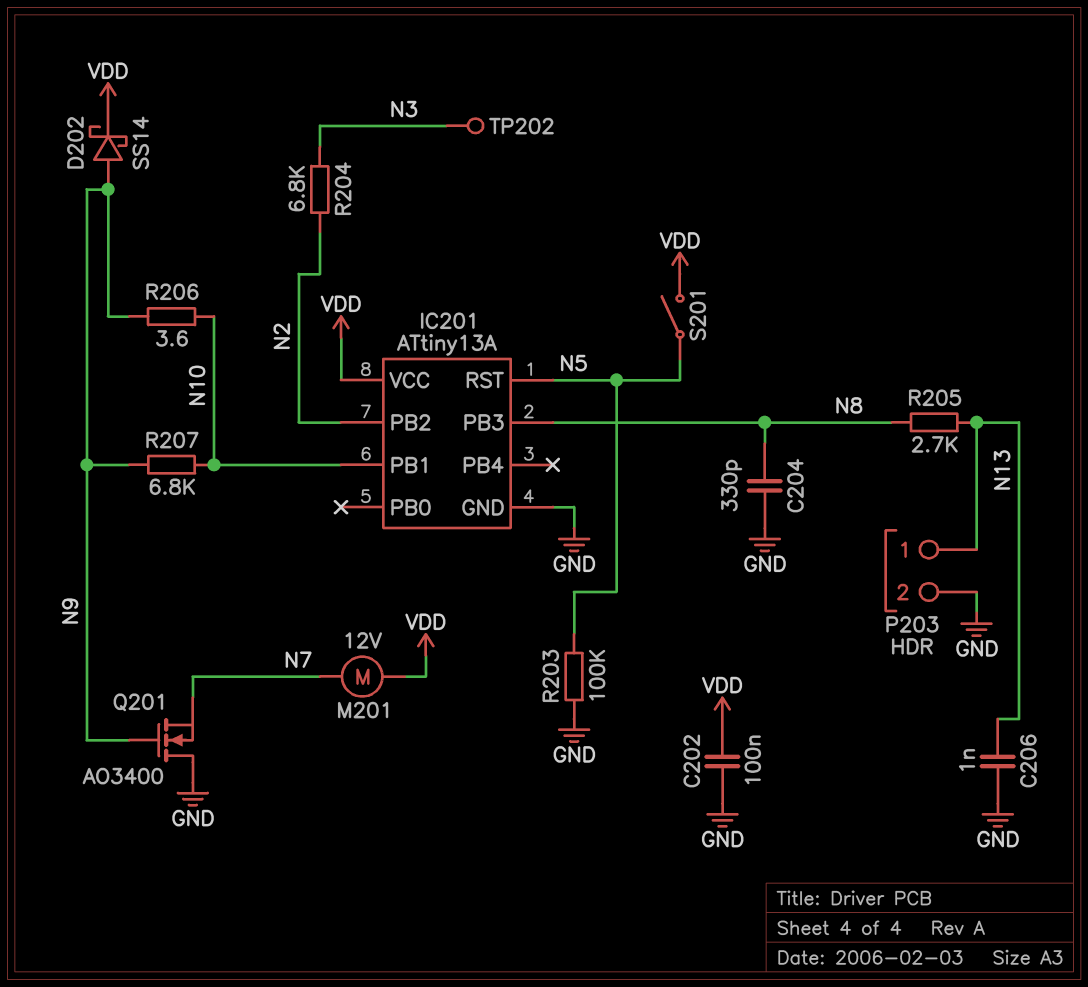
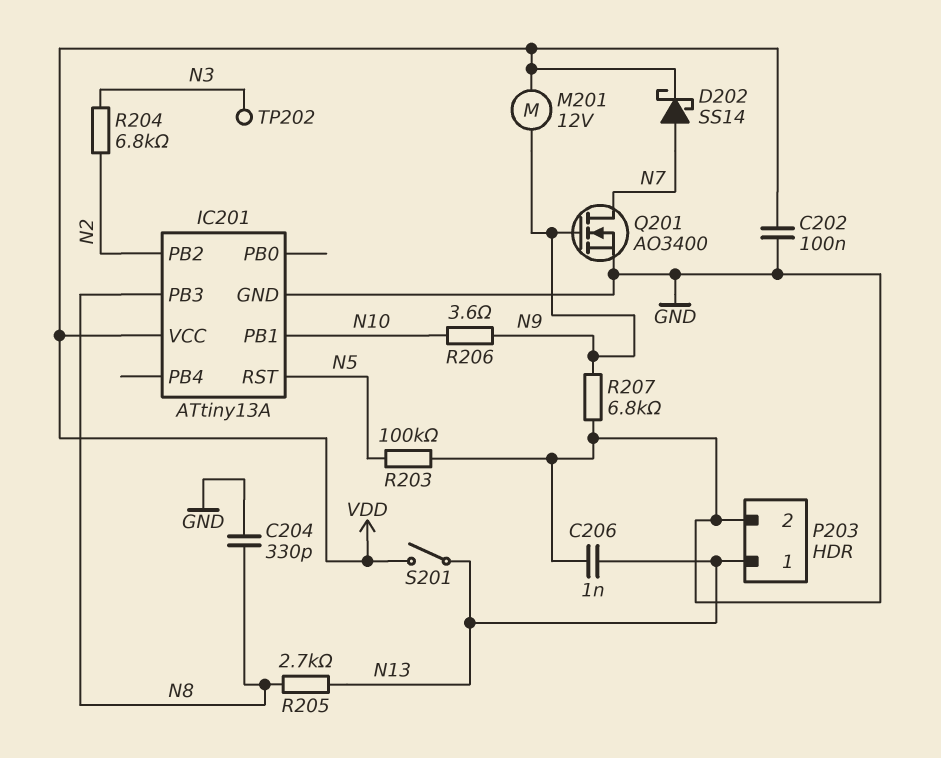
D202: schottky SS14 (A N9, K VDD) -> schottky SS14 (A N7, K VDD)
M201: motor 12V (N7, VDD) -> motor 12V (N9, VDD)
Q201: NMOS AO3400 (G N9, D GND, S N7) -> NMOS AO3400 (G N9, D N7, S GND)
R207: 6.8k (N9, N10) -> 6.8k (GND, N9)
S201: switch (N5, VDD) -> switch (N13, VDD)

